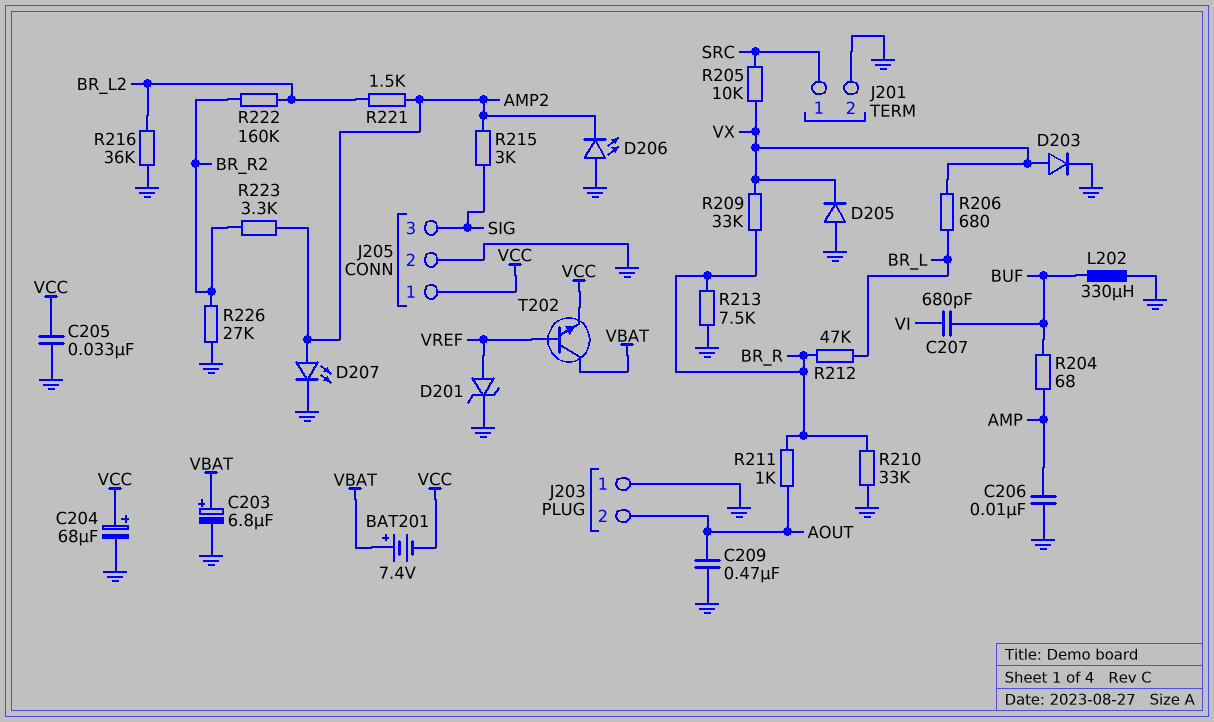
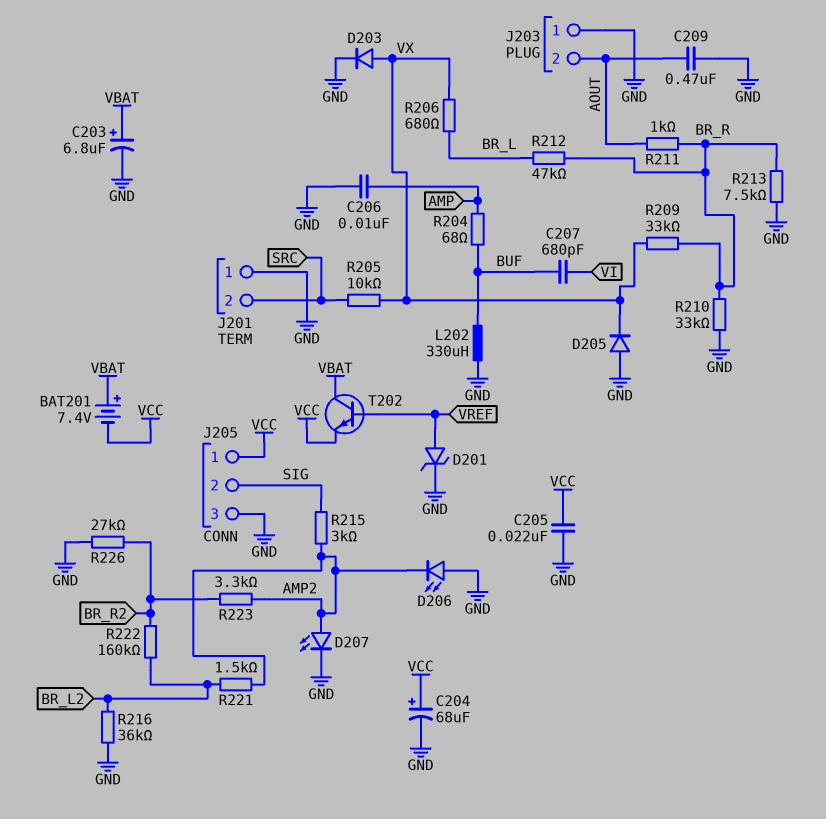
C205: 33nF (GND, VCC) -> 22nF (GND, VCC)
J201 pin 1: SRC -> GND
J201 pin 2: GND -> SRC
J205 pin 2: GND -> SIG
J205 pin 3: SIG -> GND

